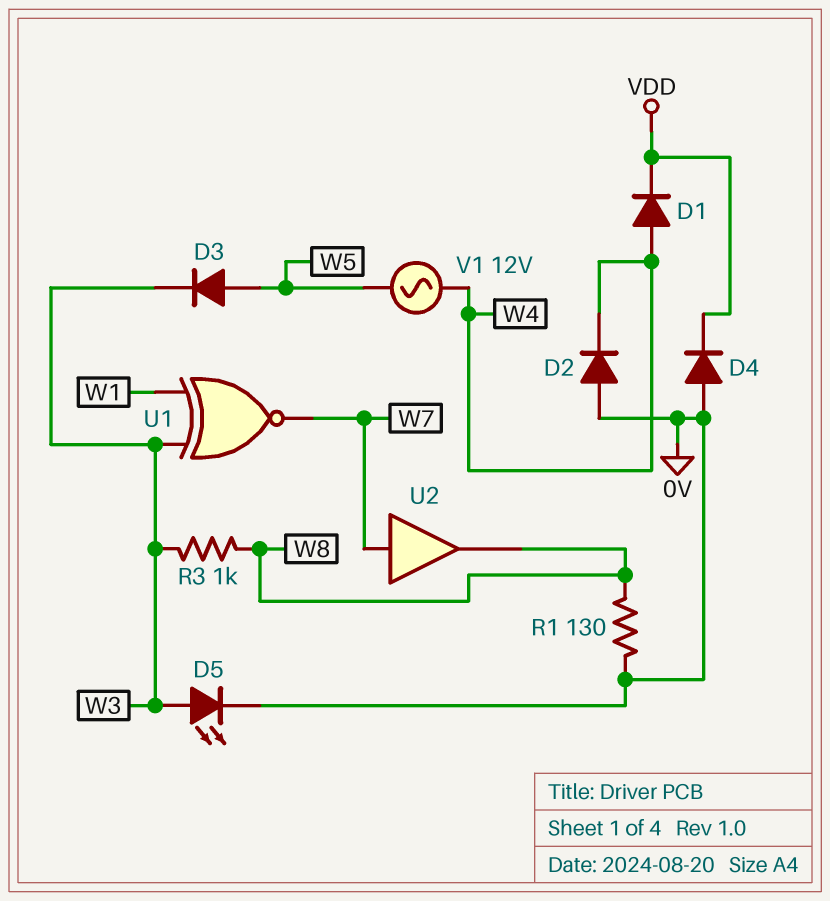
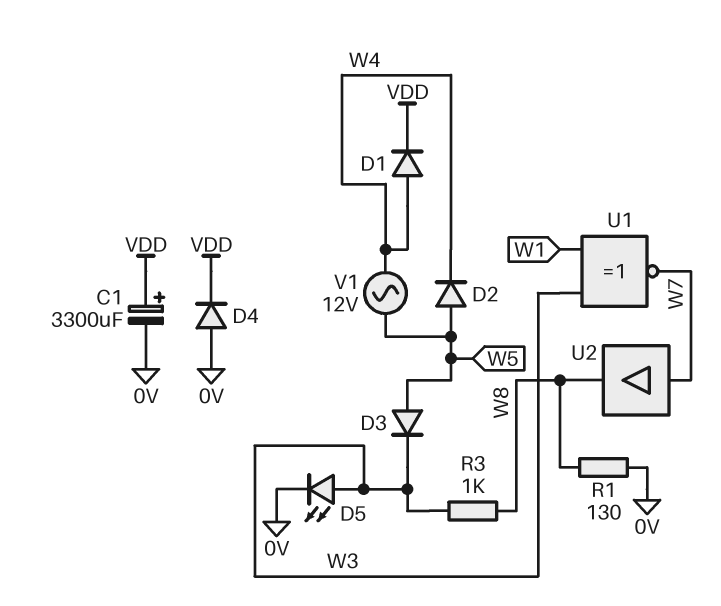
C1: none -> 3300uF (plus VDD, minus 0V)
D2: diode (A 0V, K W4) -> diode (A W5, K W4)

